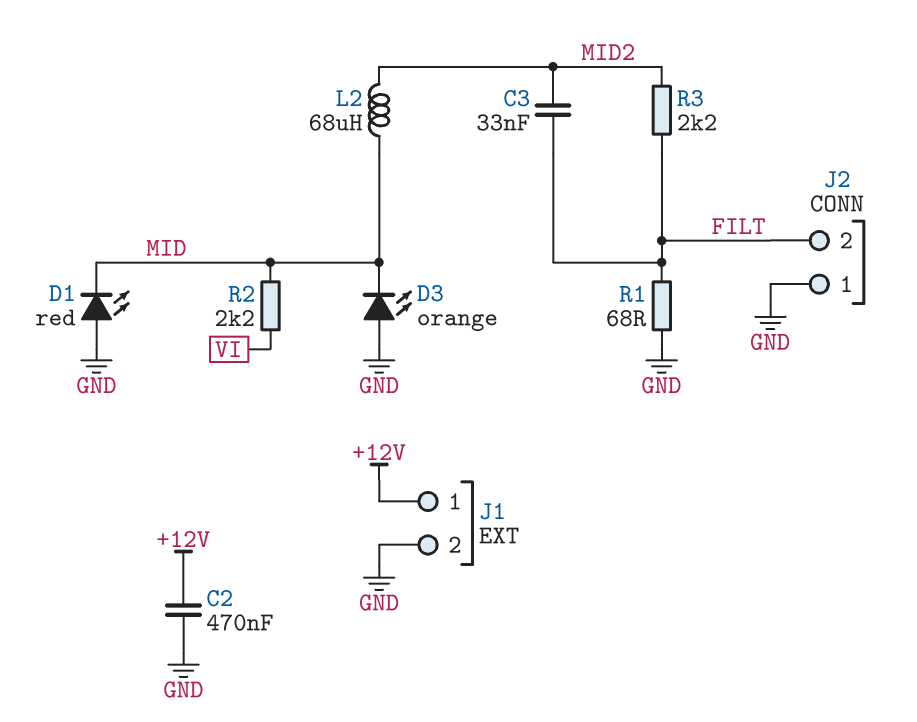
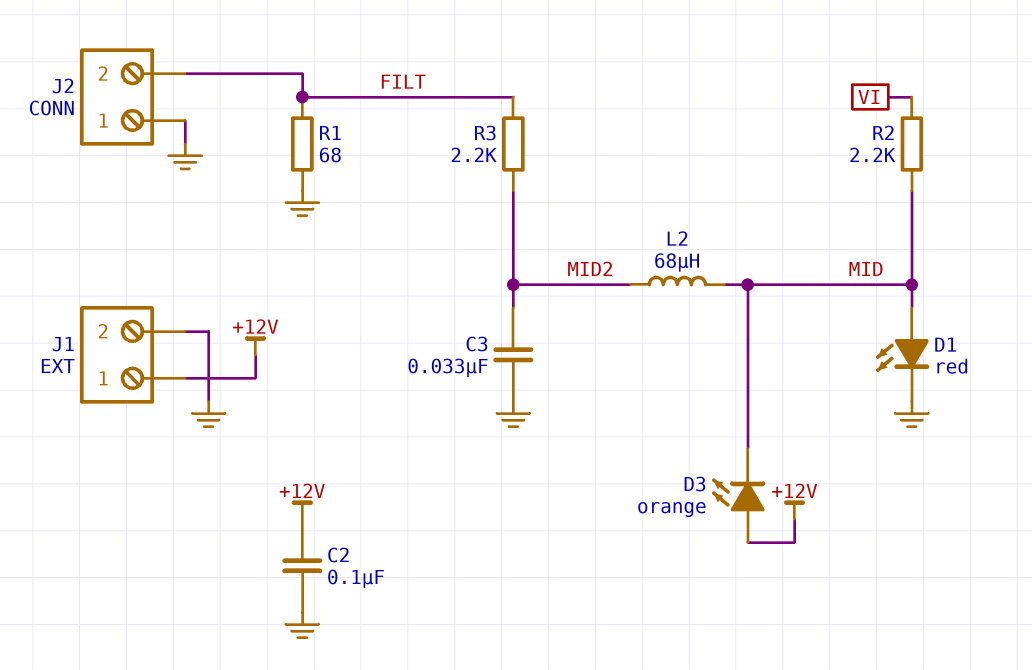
C2: 470nF (+12V, GND) -> 100nF (+12V, GND)
C3: 33nF (FILT, MID2) -> 33nF (GND, MID2)
D1: LED red (A GND, K MID) -> LED red (A MID, K GND)
D3: LED orange (A GND, K MID) -> LED orange (A +12V, K MID)

